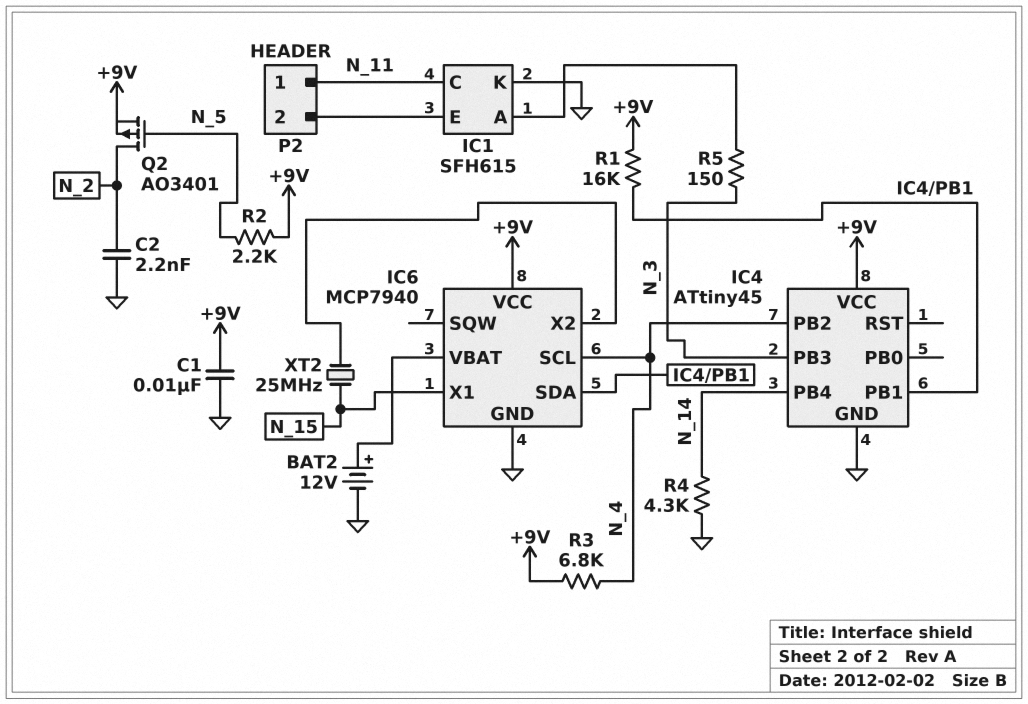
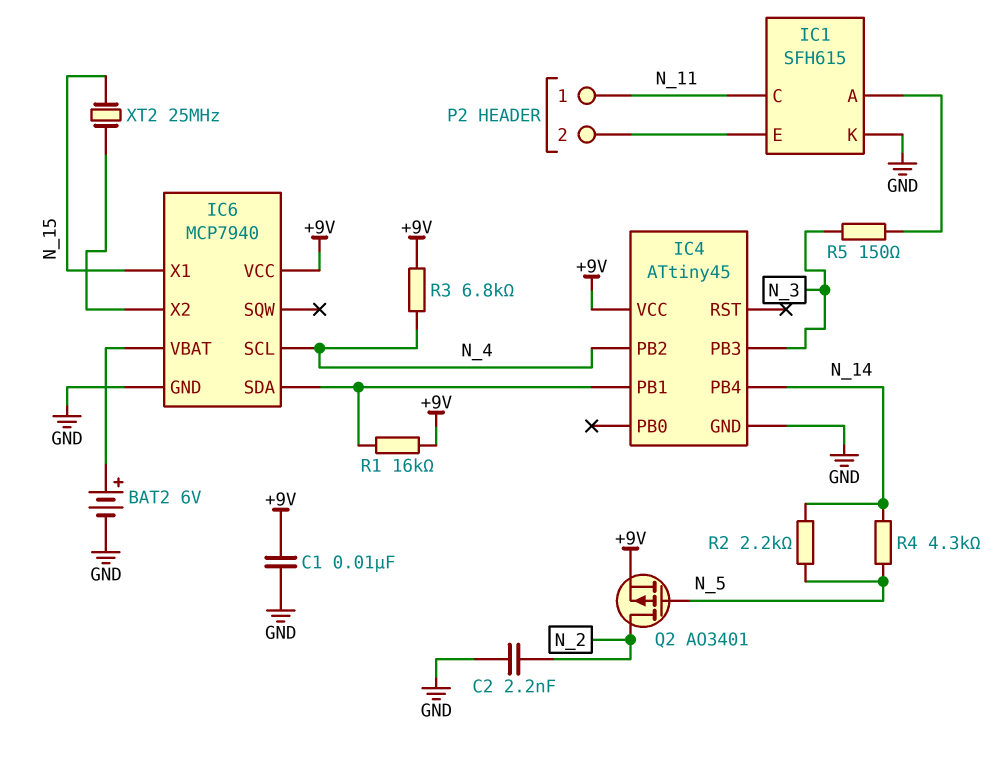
BAT2: 12V (plus IC6/VBAT, minus GND) -> 6V (plus IC6/VBAT, minus GND)
R2: 2.2k (+9V, N_5) -> 2.2k (N_5, N_14)
R4: 4.3k (GND, N_14) -> 4.3k (N_5, N_14)

